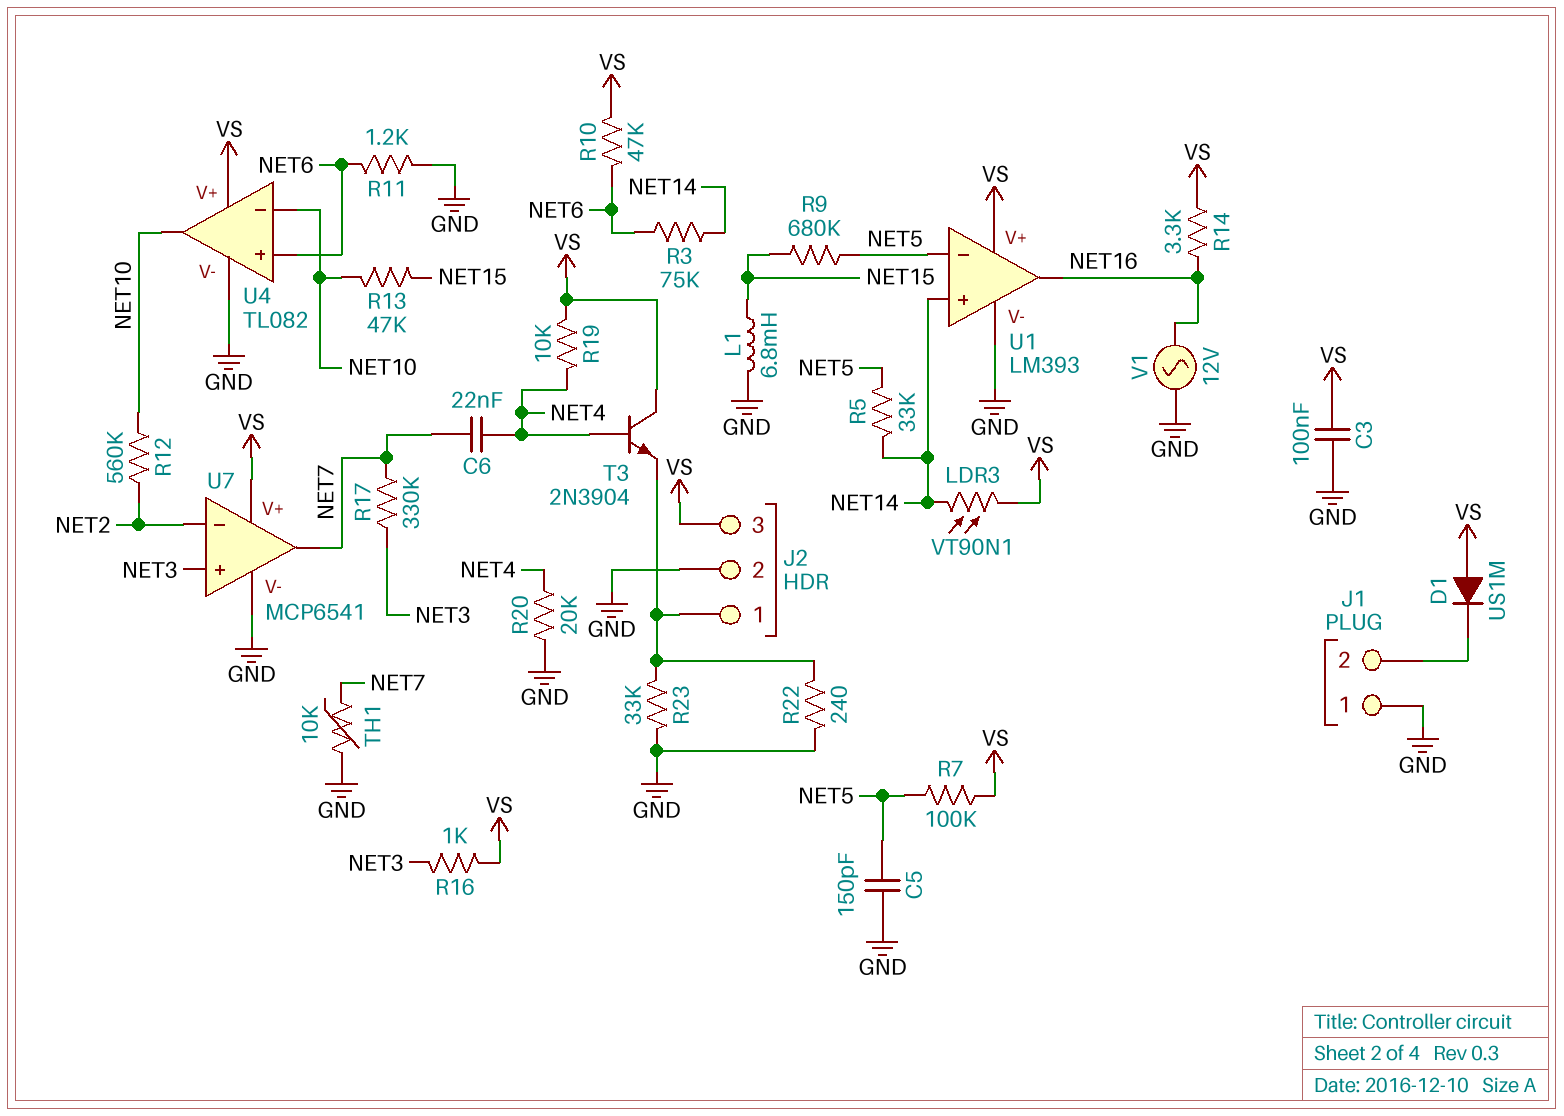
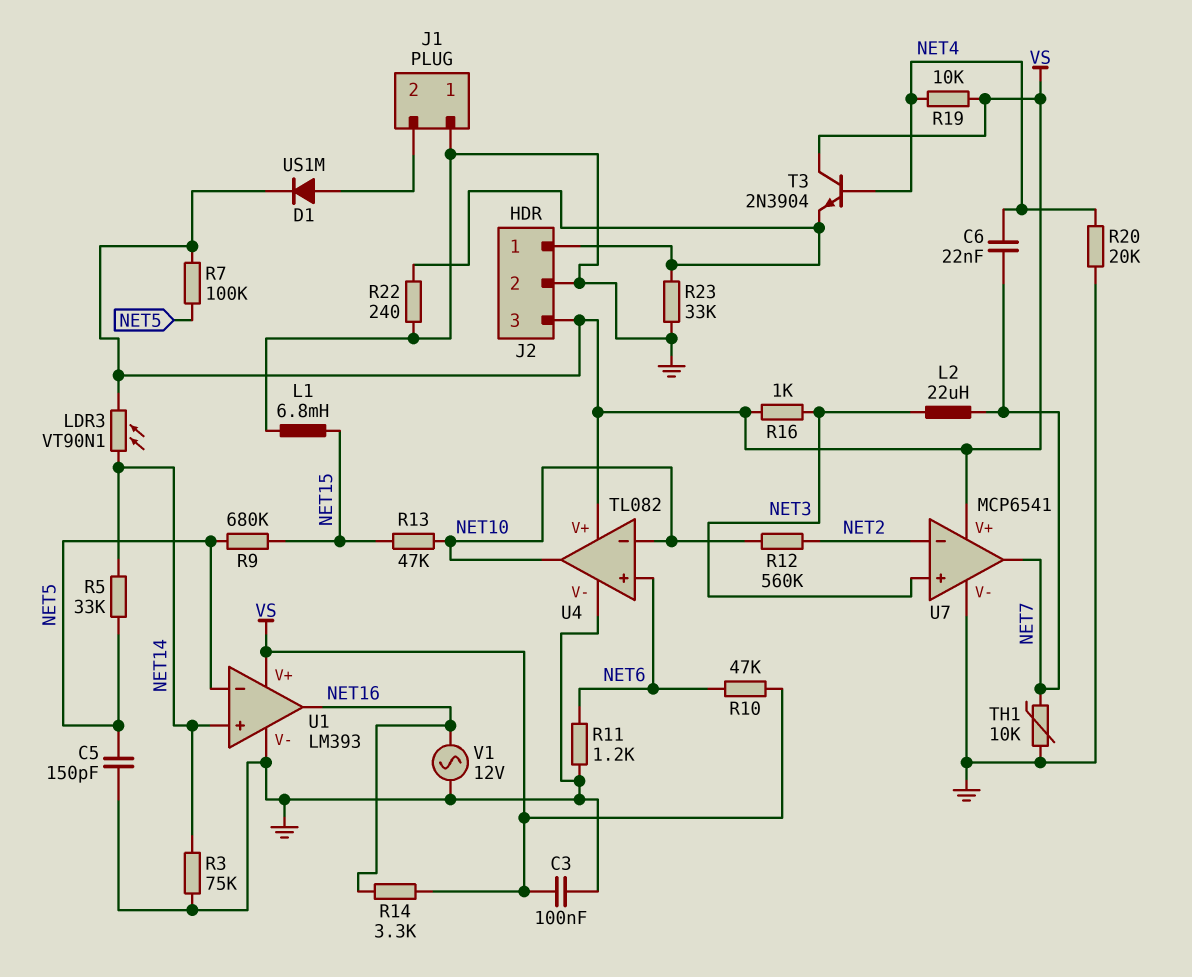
D1: diode US1M (A VS, K J1/2) -> diode US1M (A J1/2, K VS)
L2: none -> 22uH (NET3, NET7)
R3: 75k (NET6, NET14) -> 75k (GND, NET14)
R17: 330k (NET3, NET7) -> none

